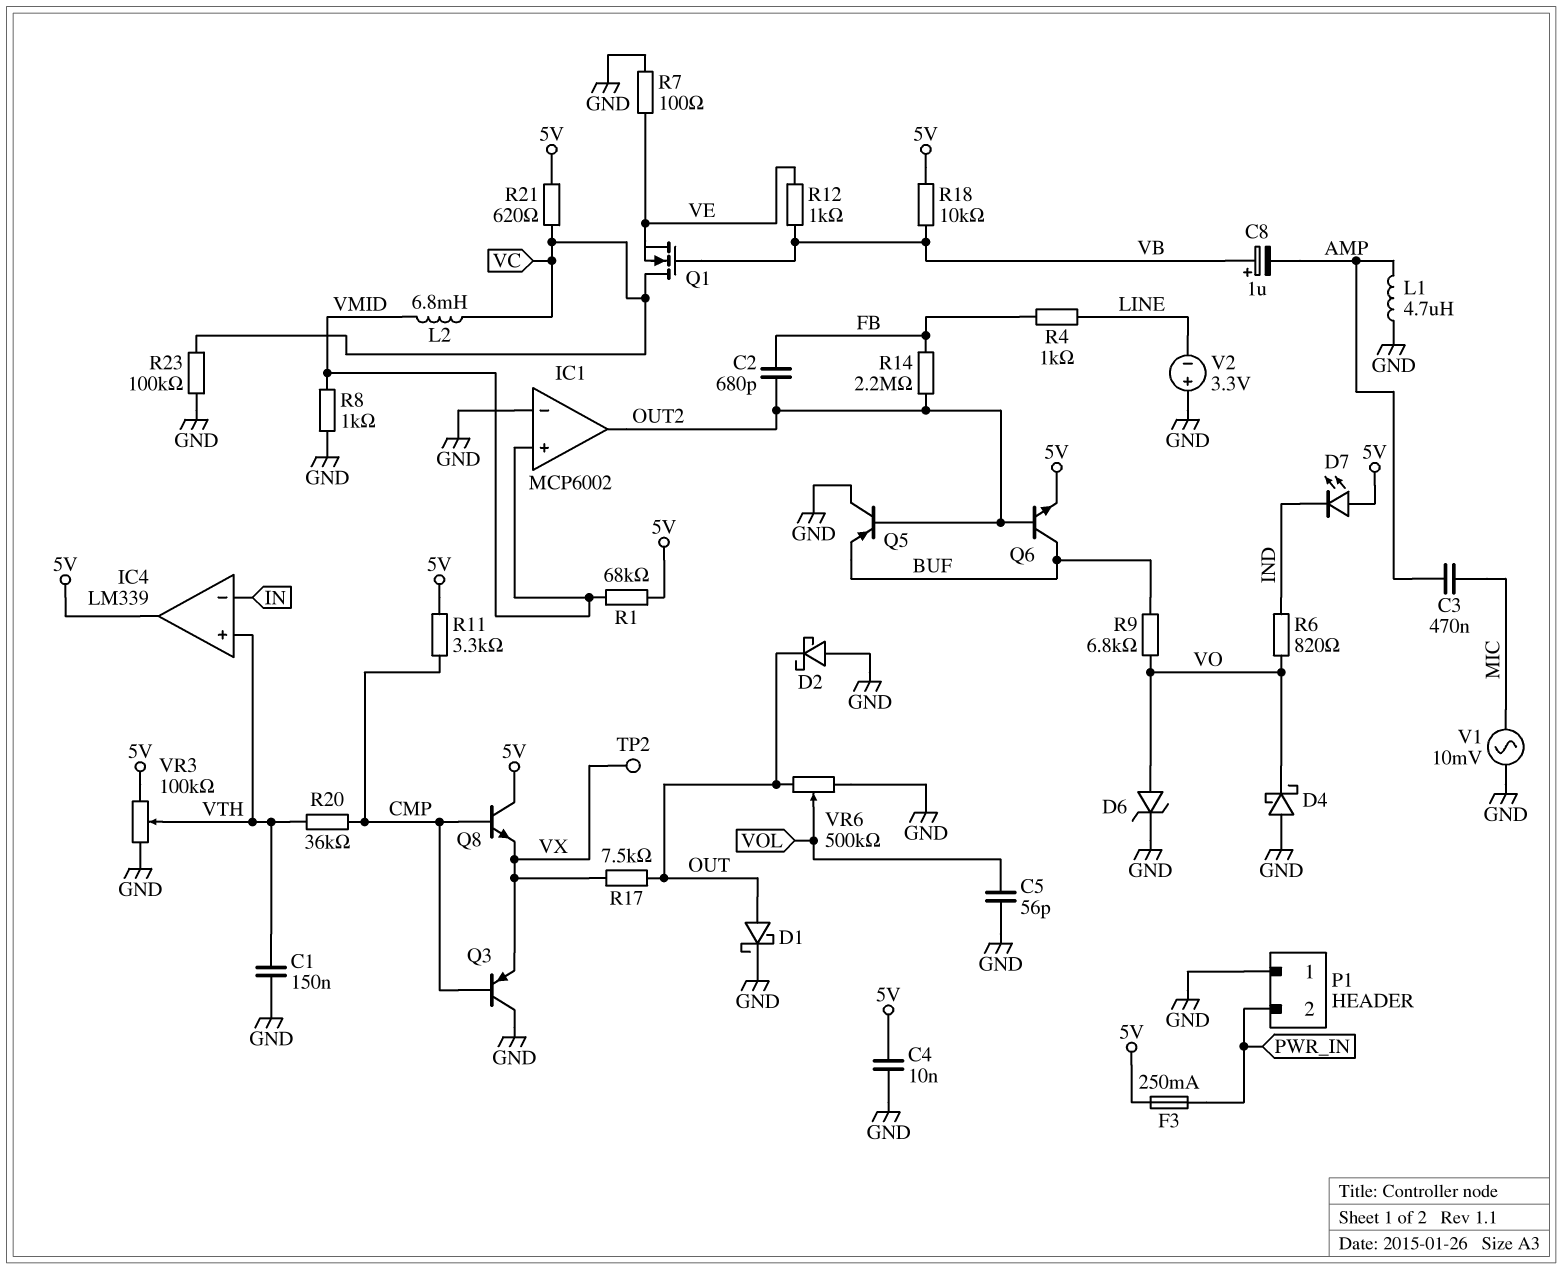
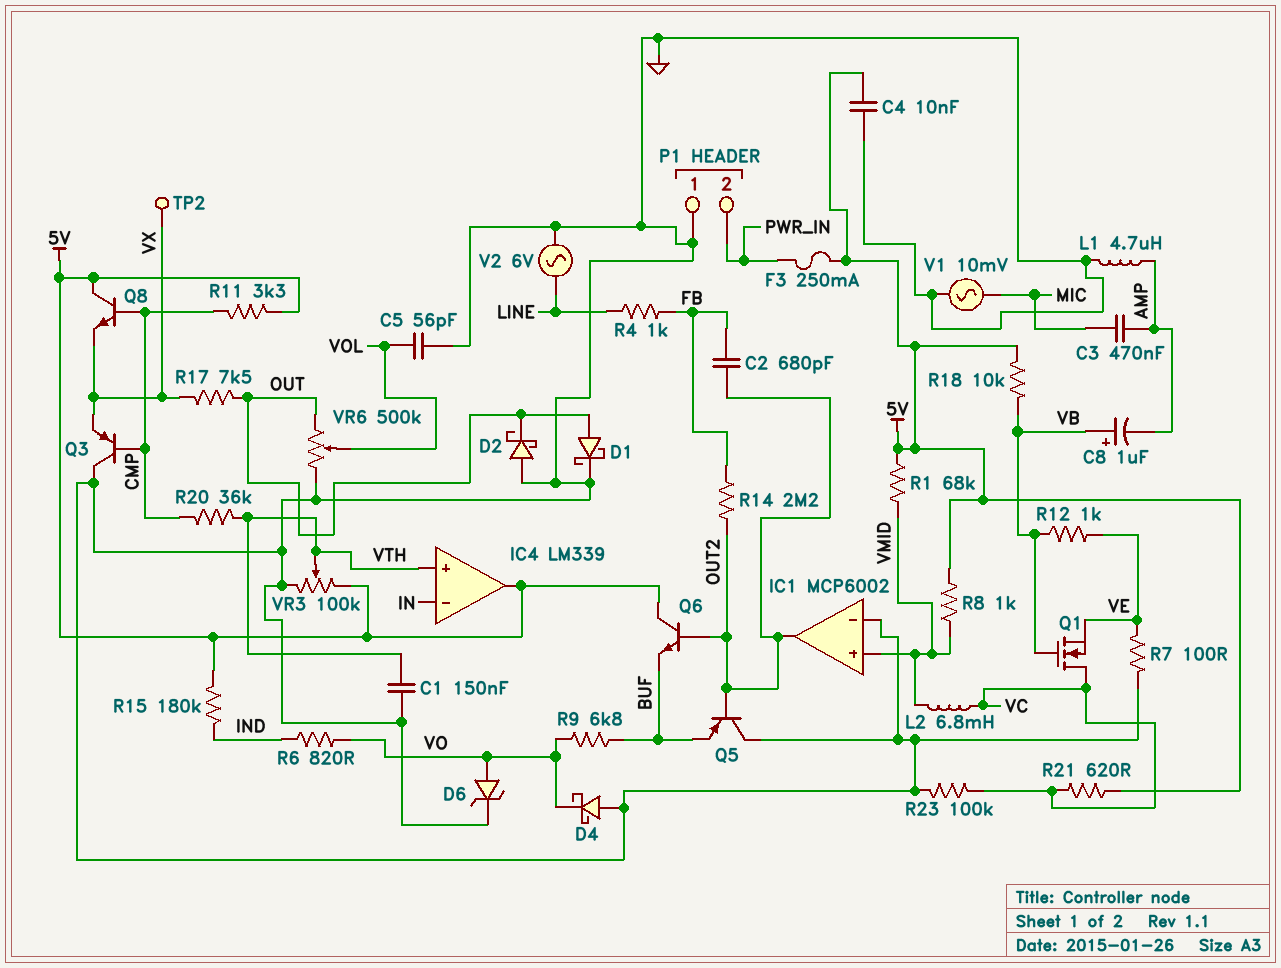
D7: LED (A 5V, K IND) -> none
Q6: NPN (B OUT2, C BUF, E 5V) -> NPN (B OUT2, C 5V, E BUF)
R8: 1k (GND, VMID) -> 1k (5V, VMID)
R15: none -> 180k (5V, IND)
V2: 3.3V (plus GND, minus LINE) -> AC 6V (GND, LINE)

